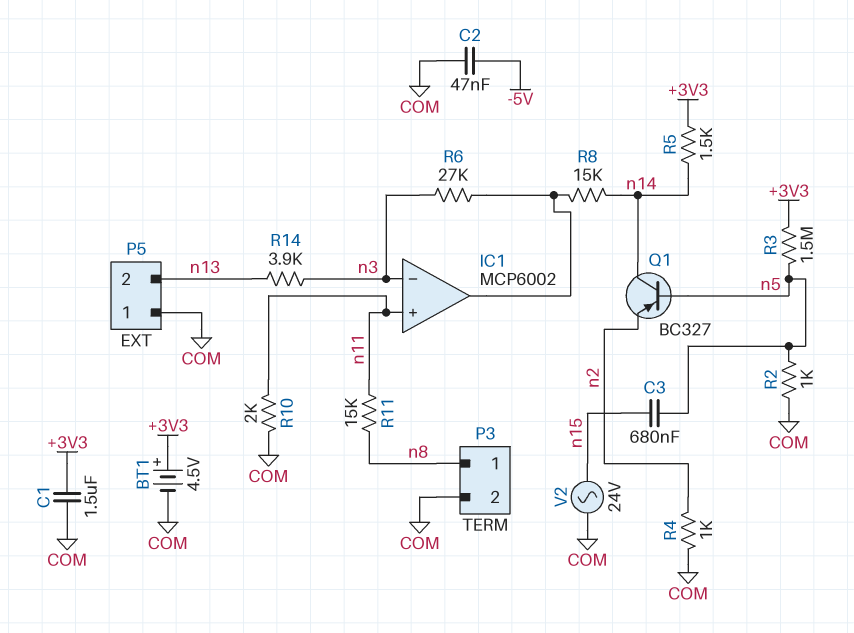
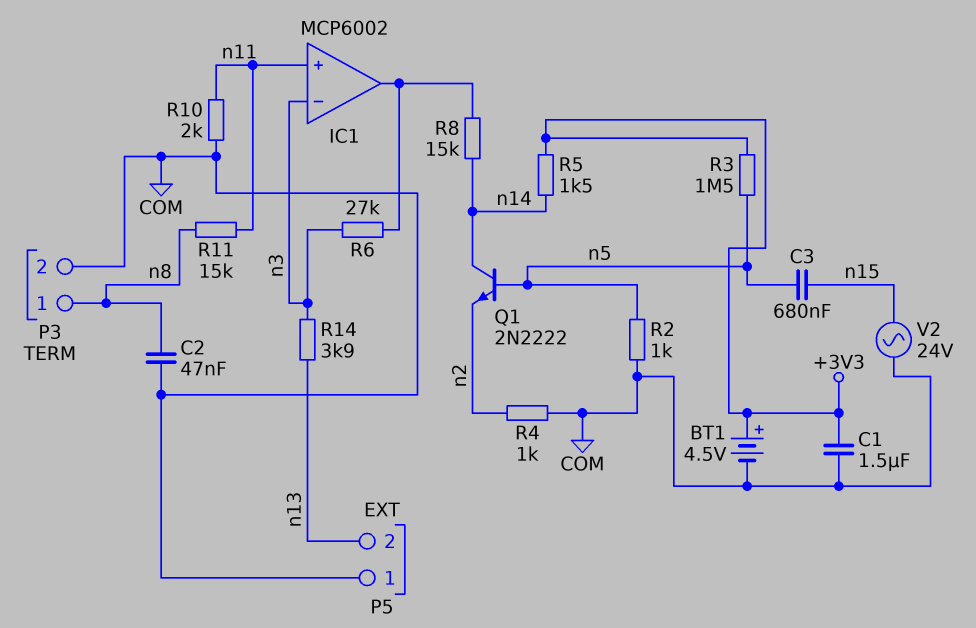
C2: 47nF (-5V, COM) -> 47nF (COM, n8)
Q1: PNP BC327 (B n5, C n14, E n2) -> NPN 2N2222 (B n5, C n14, E n2)

